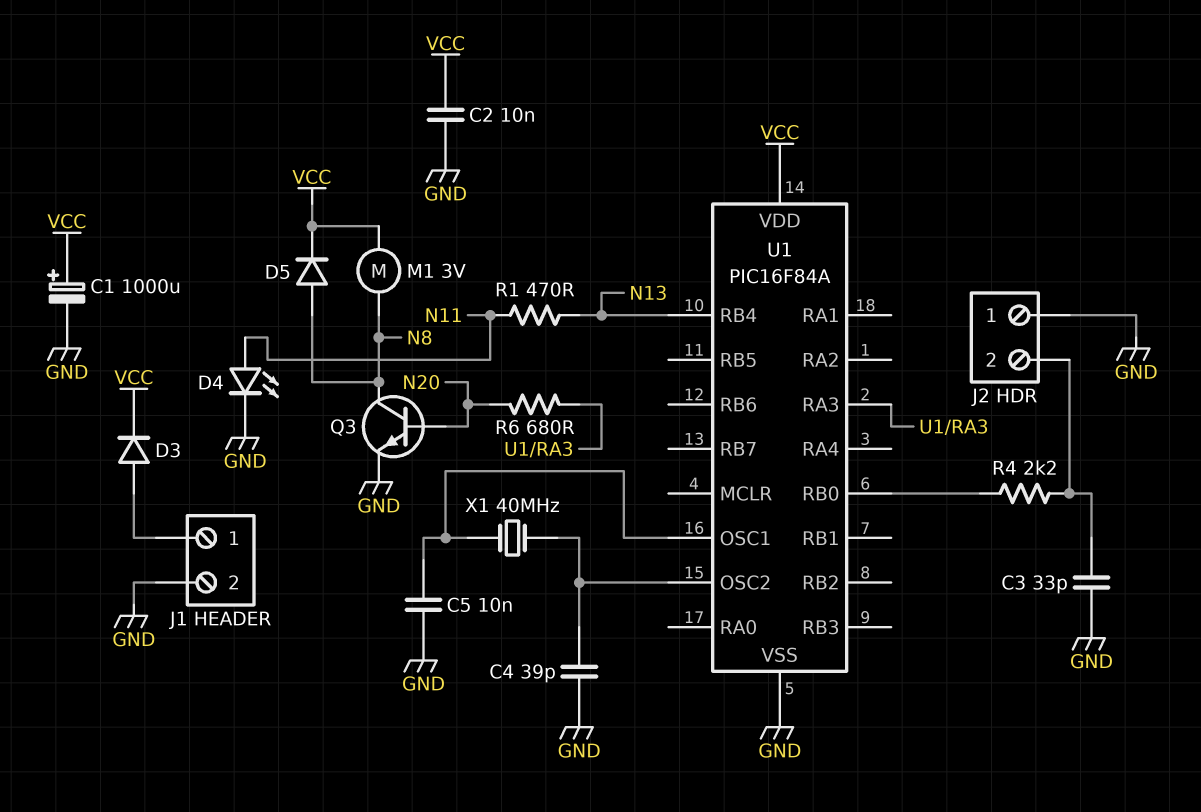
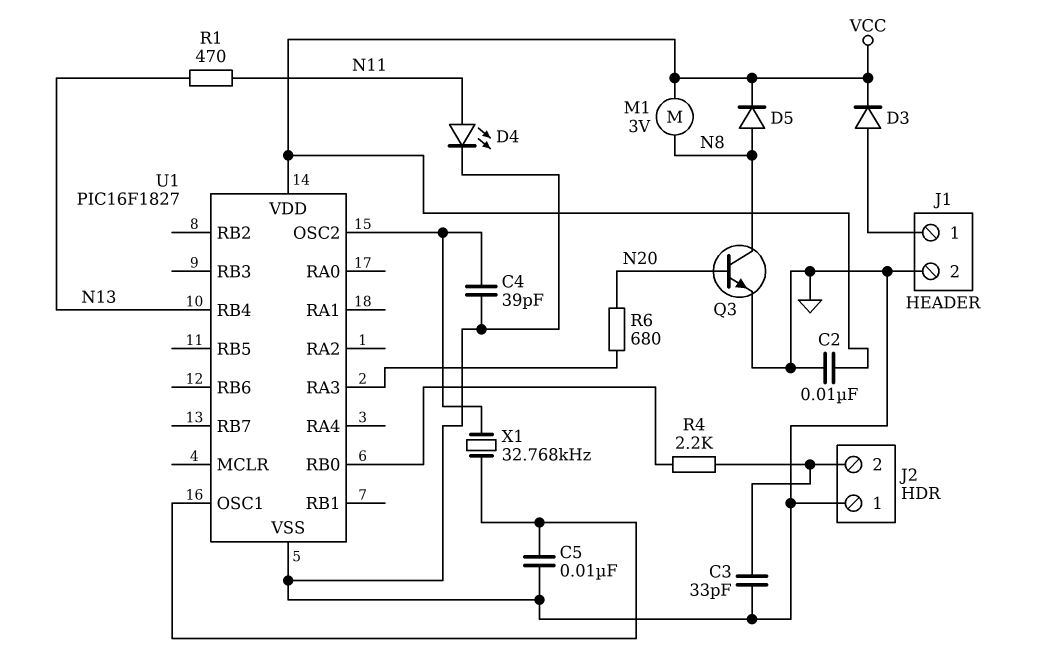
C1: 1000uF (plus VCC, minus GND) -> none
U1: PIC16F84A -> PIC16F1827
X1: 40MHz (U1/OSC1, U1/OSC2) -> 32.768kHz (U1/OSC1, U1/OSC2)

